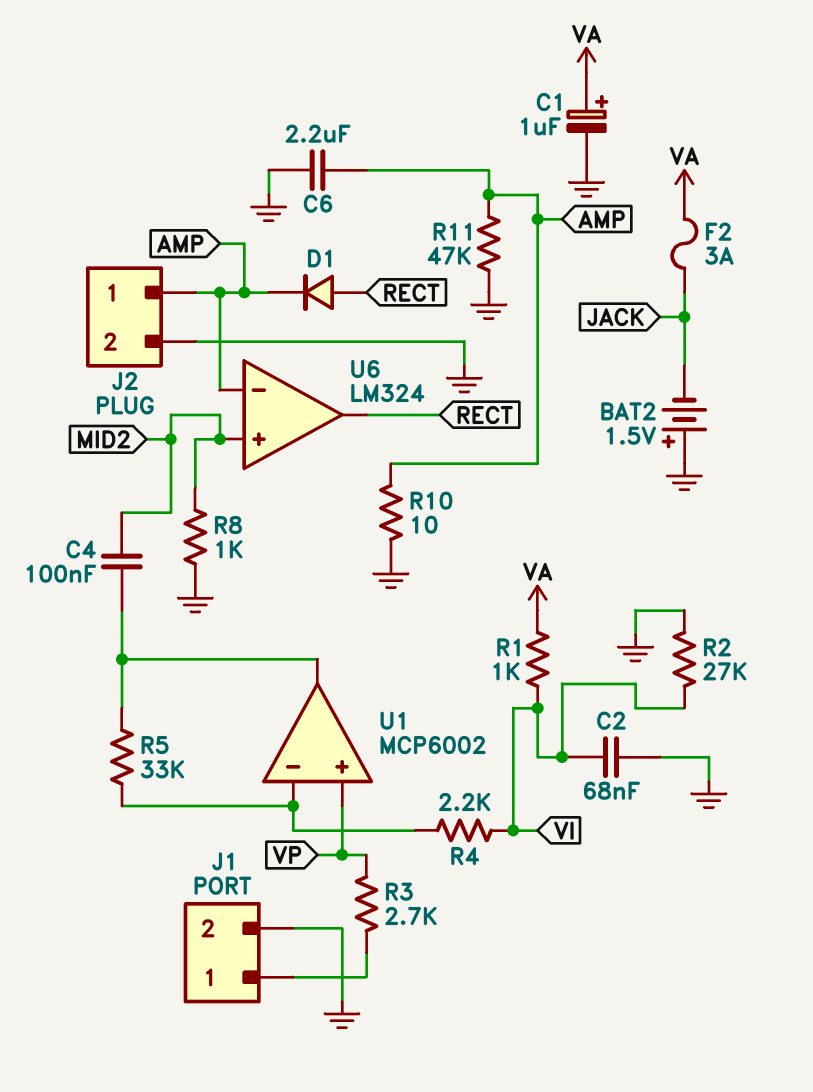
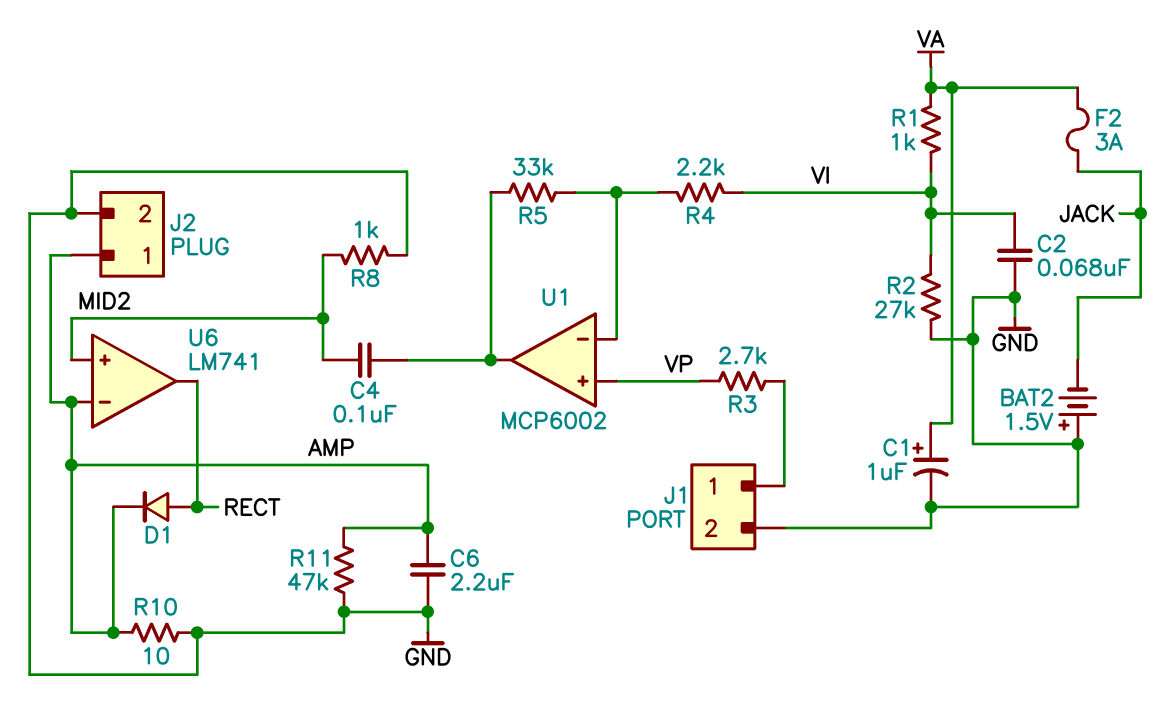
U6: LM324 -> LM741

